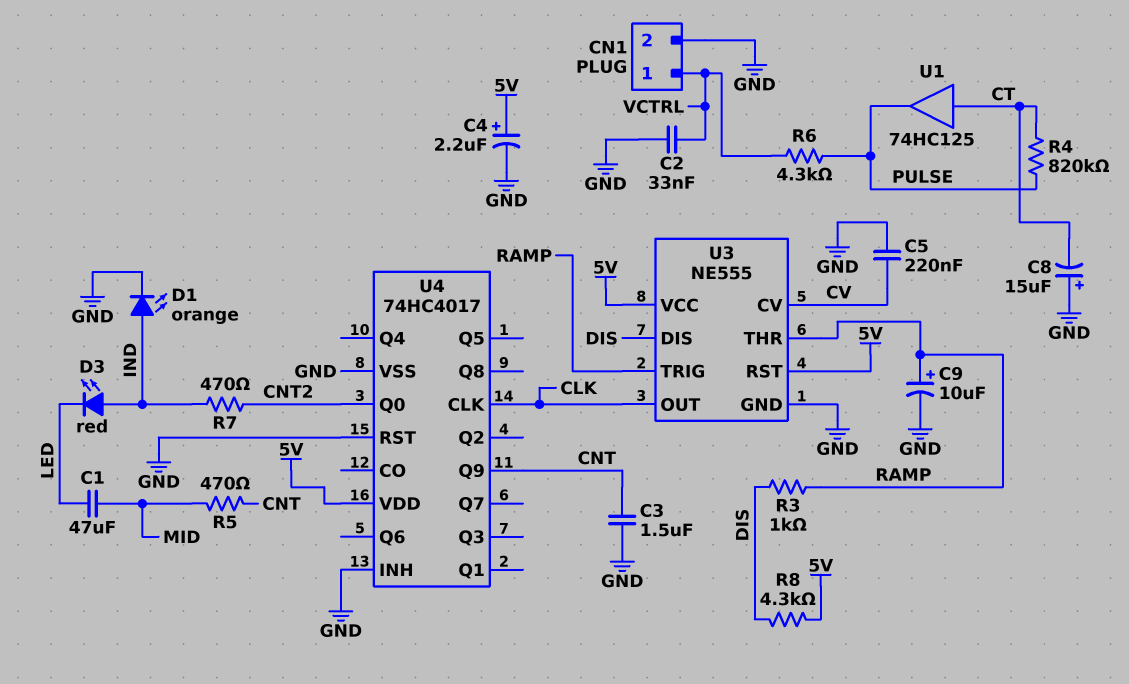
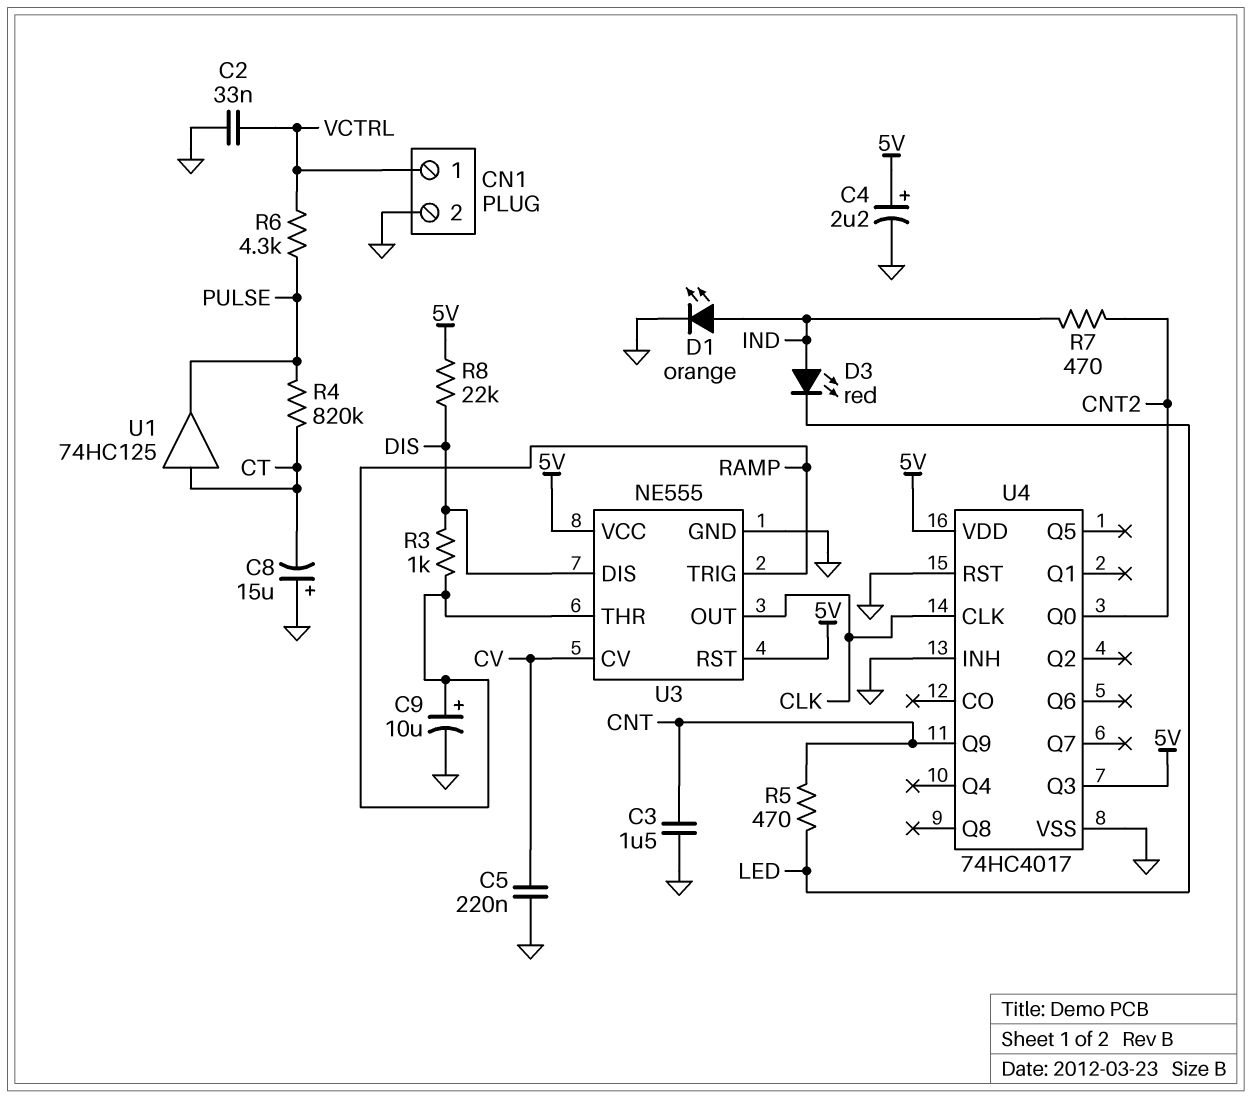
C1: 47uF (LED, MID) -> none
R5: 470 (CNT, MID) -> 470 (CNT, LED)
R8: 4.3k (5V, DIS) -> 22k (5V, DIS)
U4 pin Q3: none -> 5V

